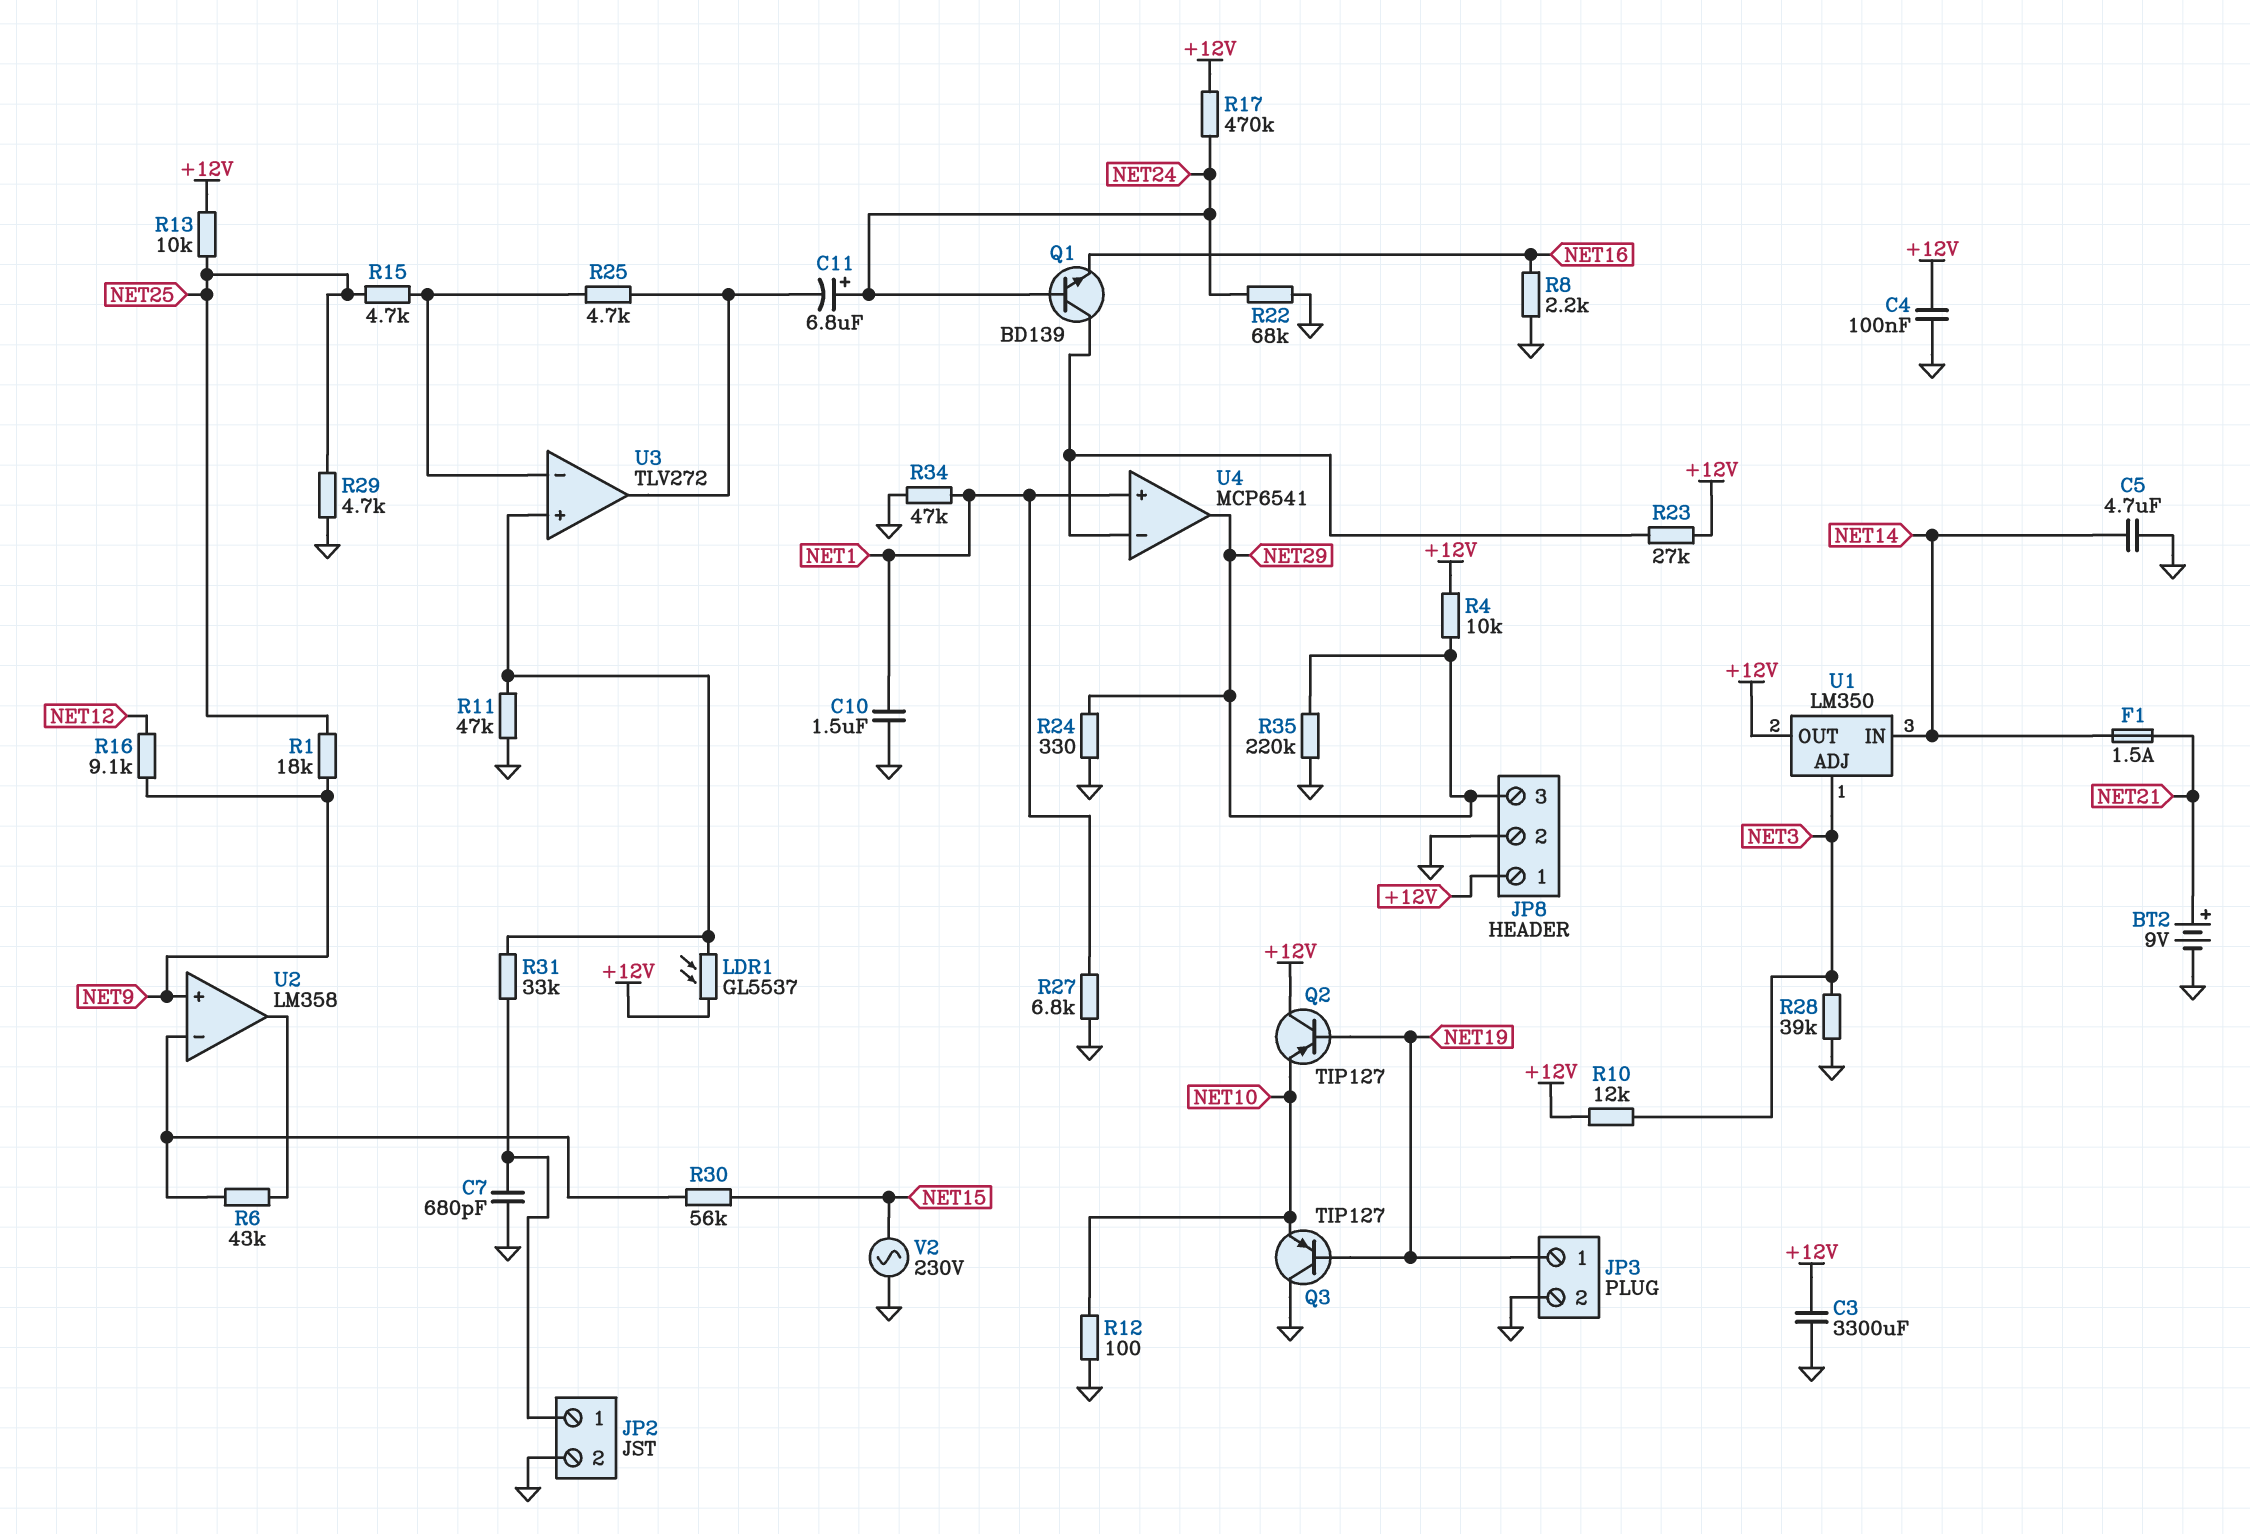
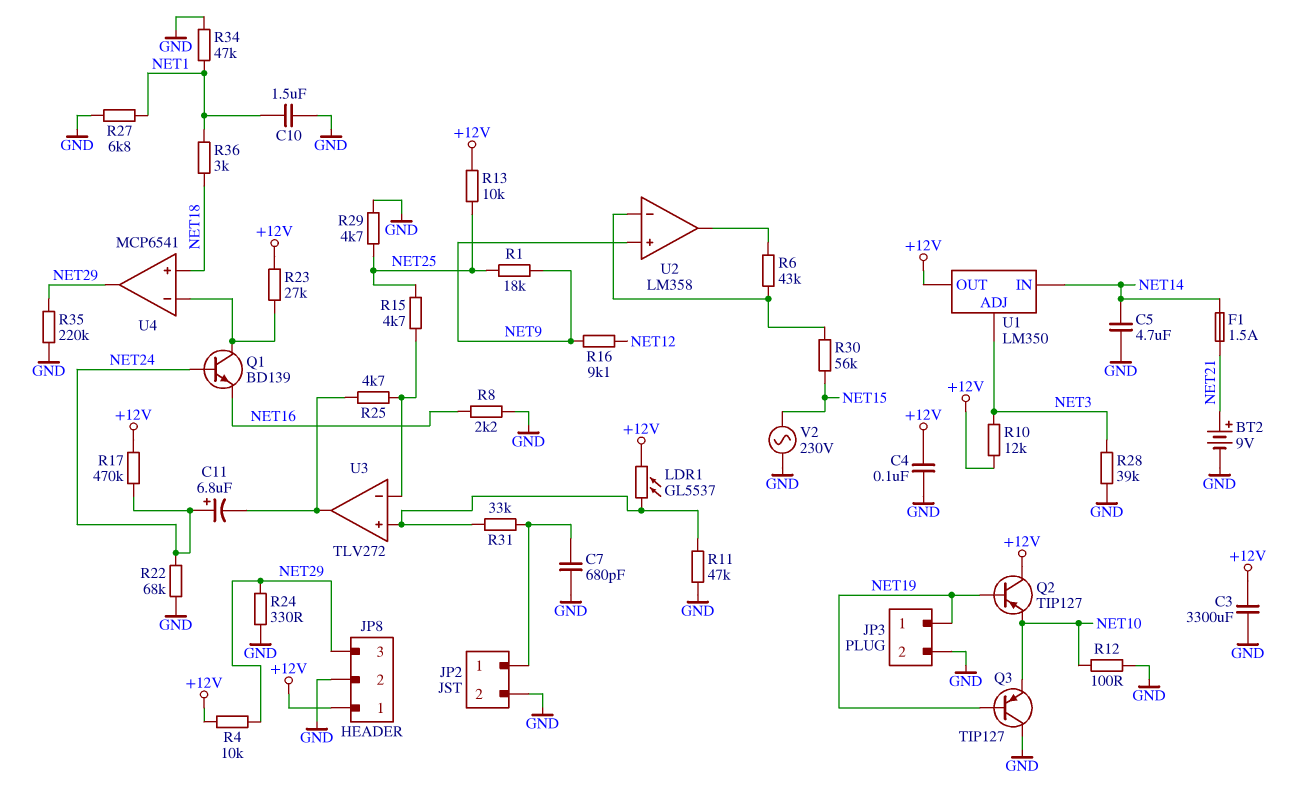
R36: none -> 3k (NET1, NET18)
U4 pin in+: NET1 -> NET18

